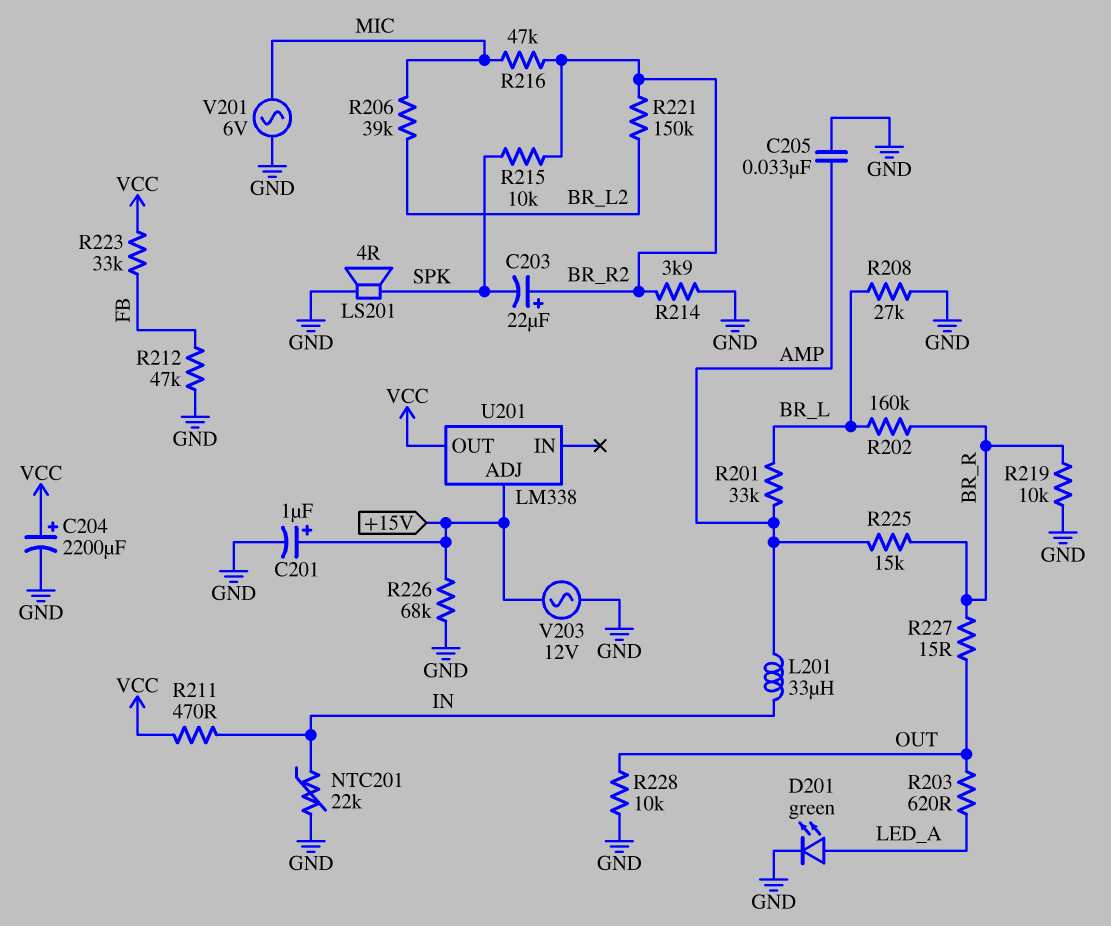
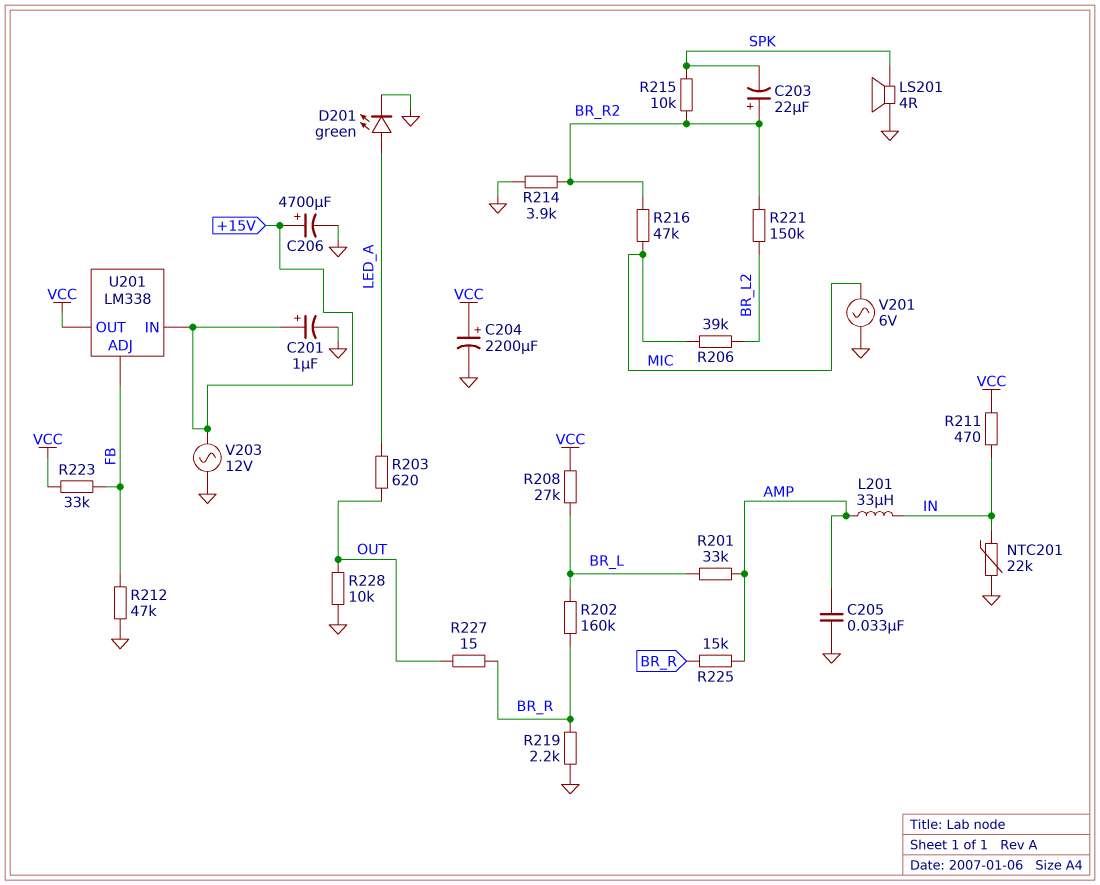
C206: none -> 4700uF (plus +15V, minus GND)
R208: 27k (BR_L, GND) -> 27k (BR_L, VCC)
R219: 10k (BR_R, GND) -> 2.2k (BR_R, GND)
R226: 68k (+15V, GND) -> none
U201 pin ADJ: +15V -> FB
U201 pin IN: none -> +15V

